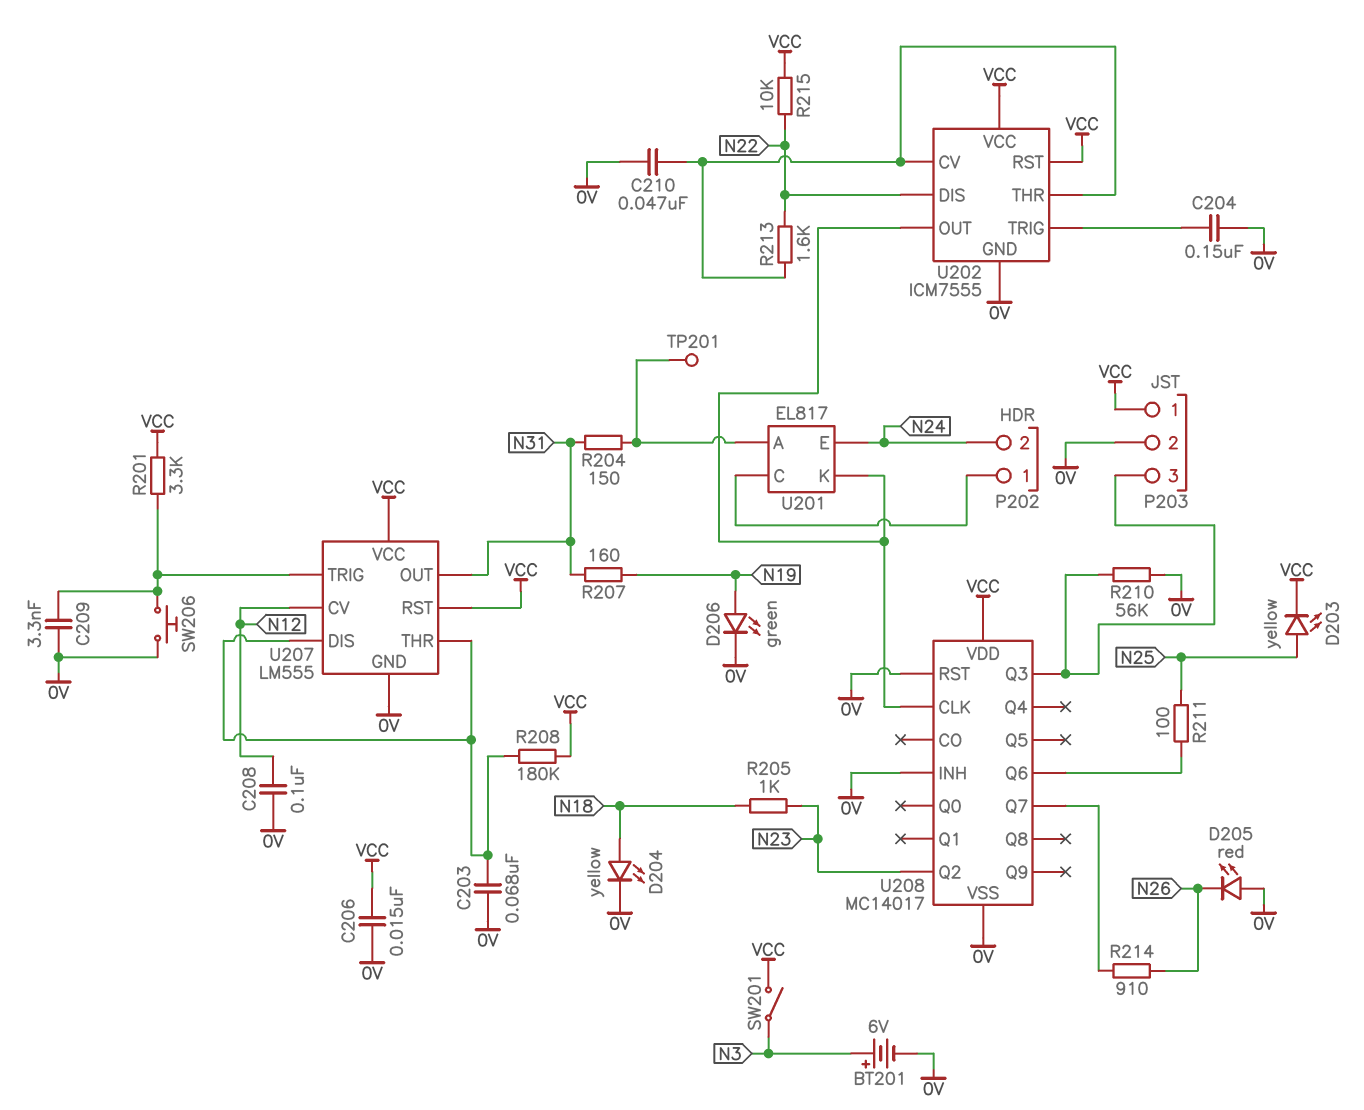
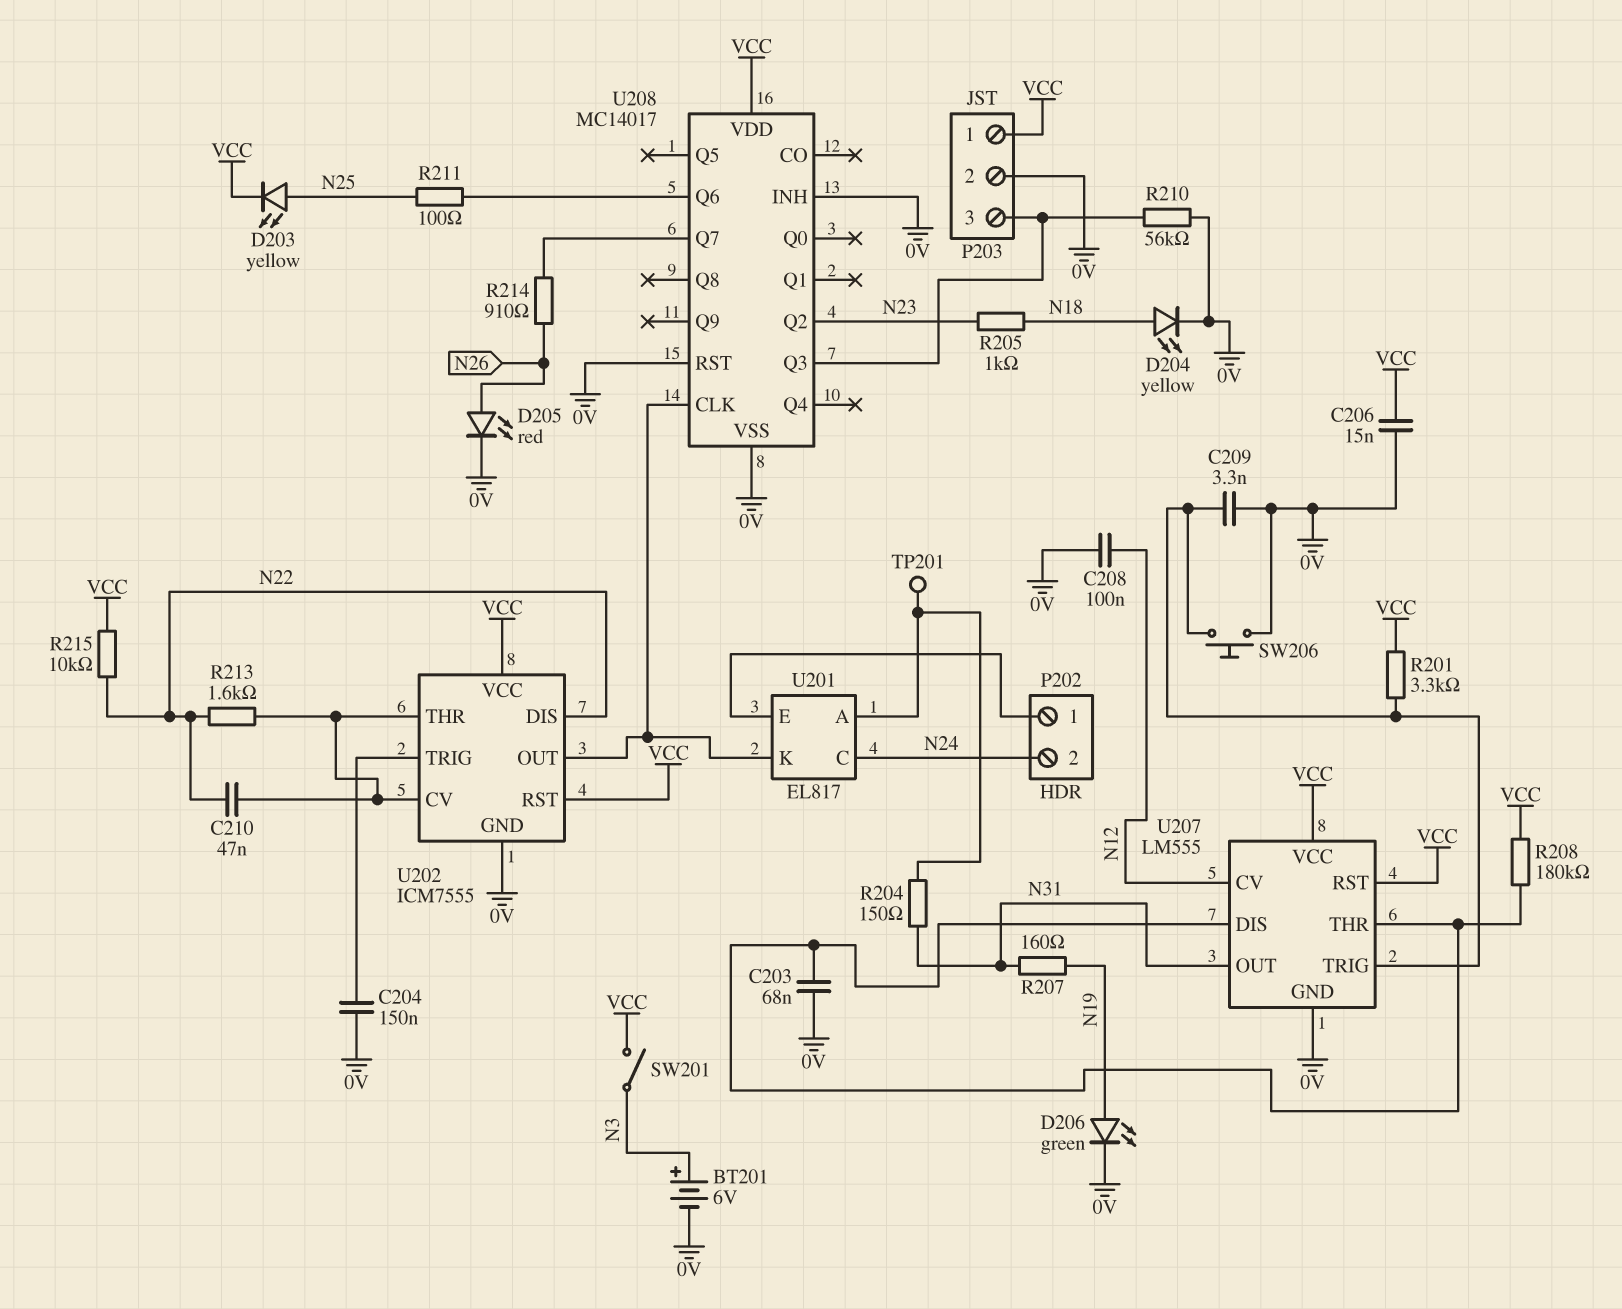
C210: 47nF (0V, U202/CV) -> 47nF (N22, U202/CV)
D205: LED red (A 0V, K N26) -> LED red (A N26, K 0V)
U201 pin C: P202/1 -> N24
U201 pin E: N24 -> P202/1

